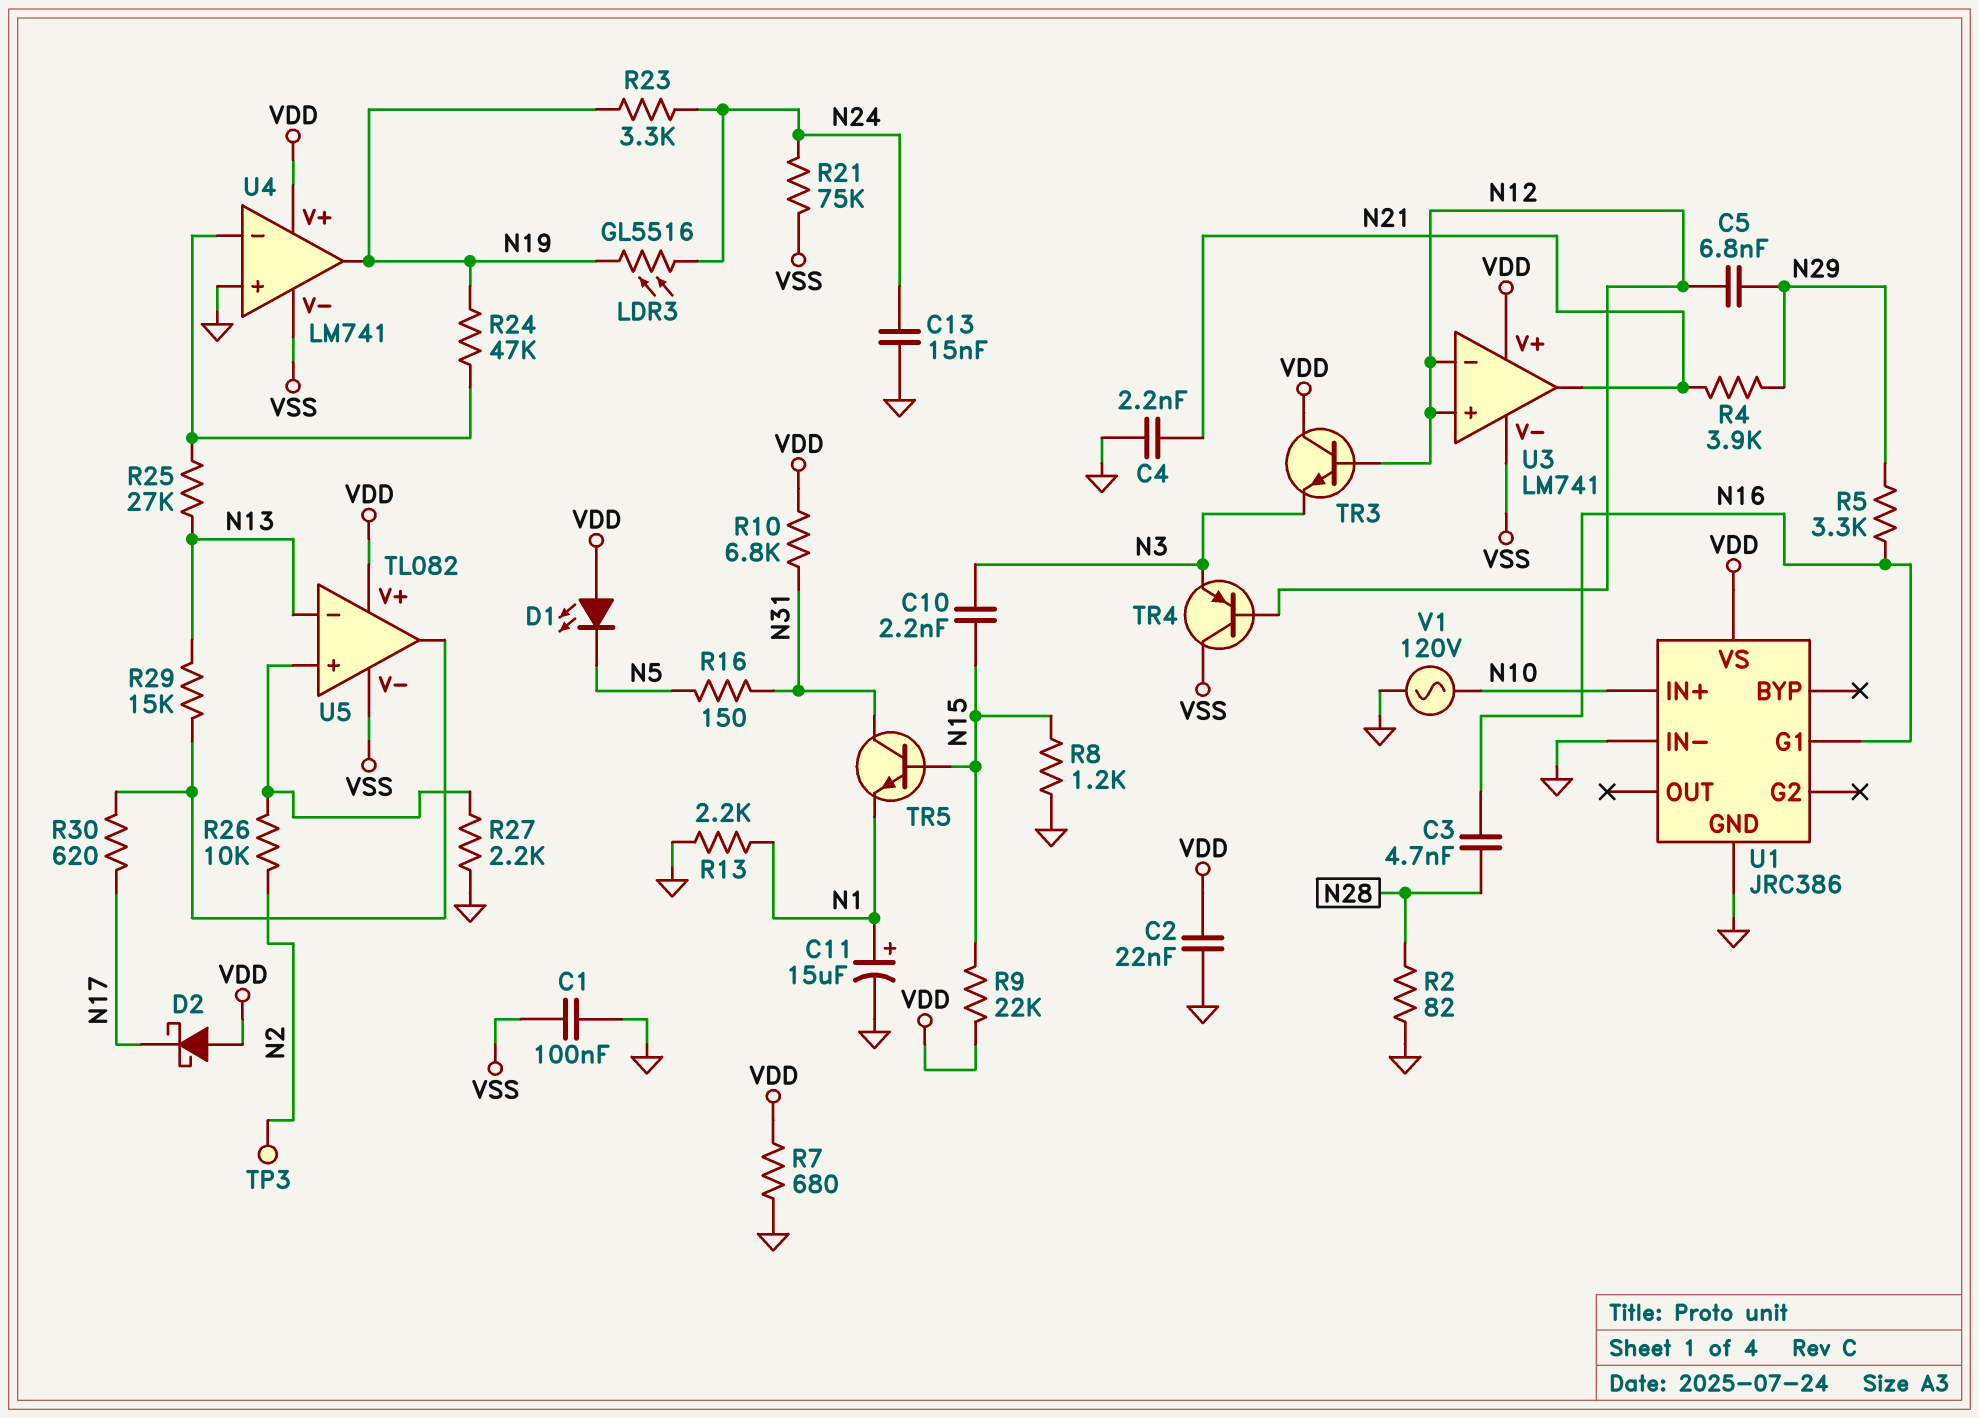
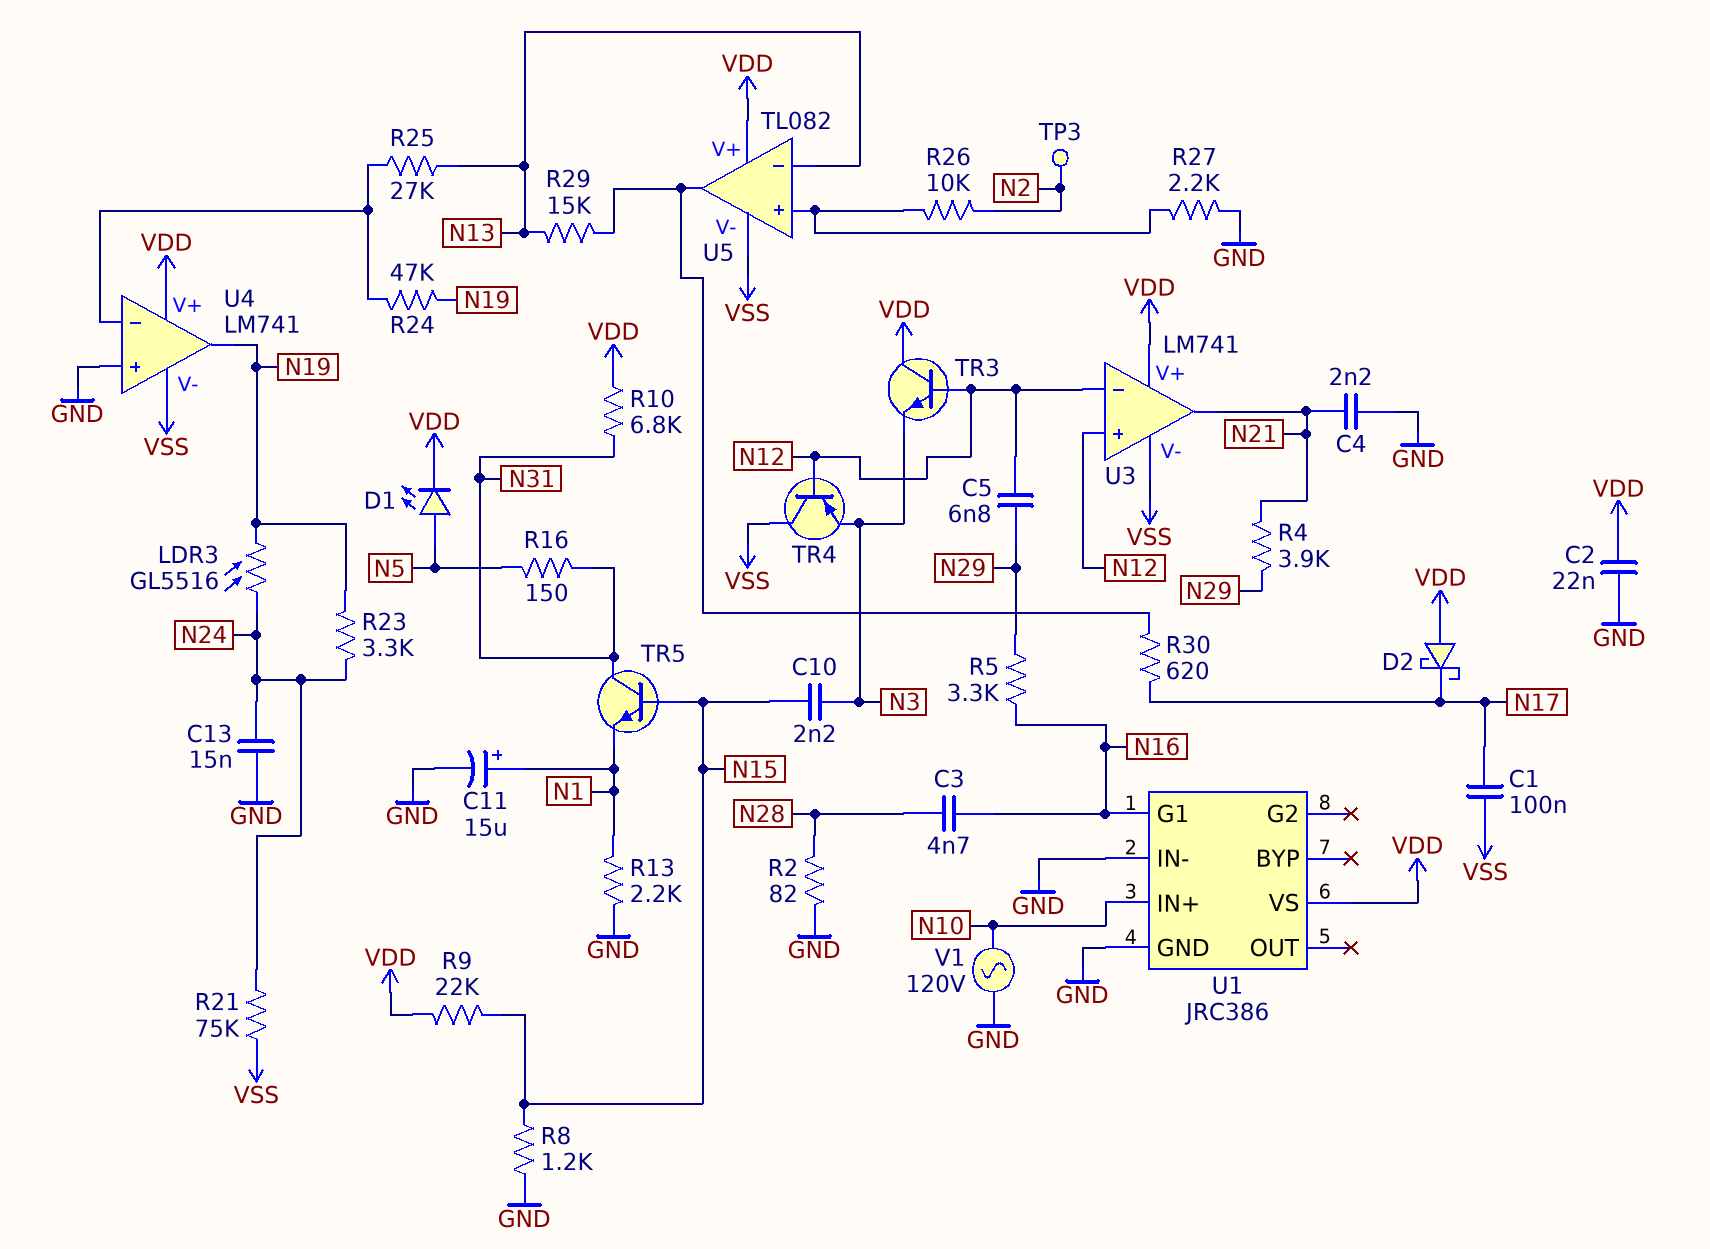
C1: 100nF (GND, VSS) -> 100nF (N17, VSS)
D1: LED (A VDD, K N5) -> LED (A N5, K VDD)
R7: 680 (GND, VDD) -> none

